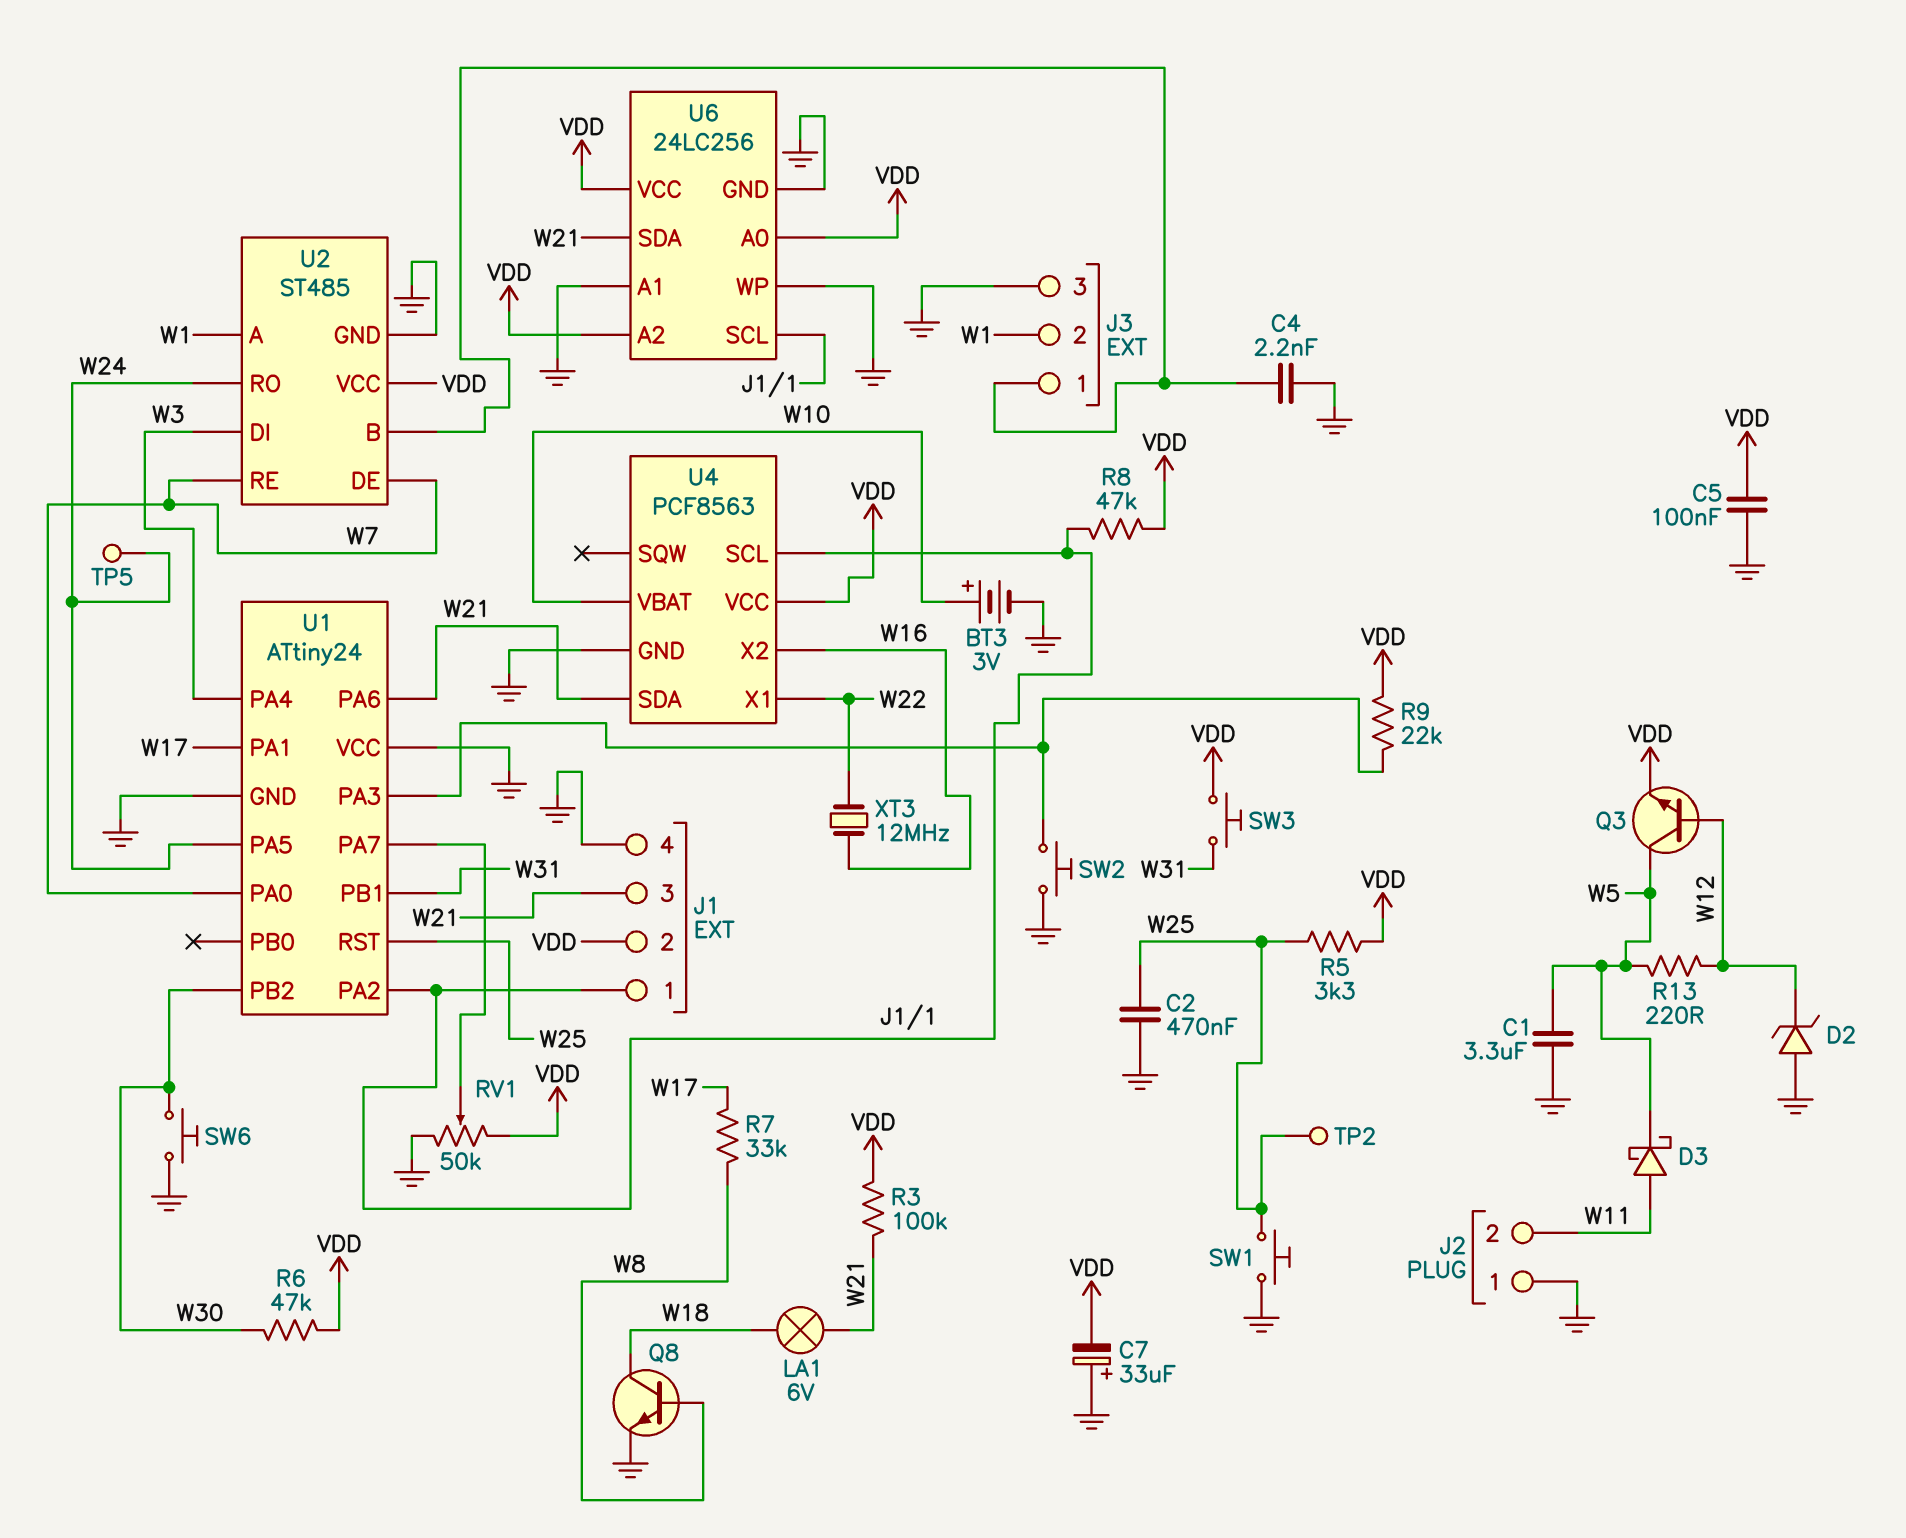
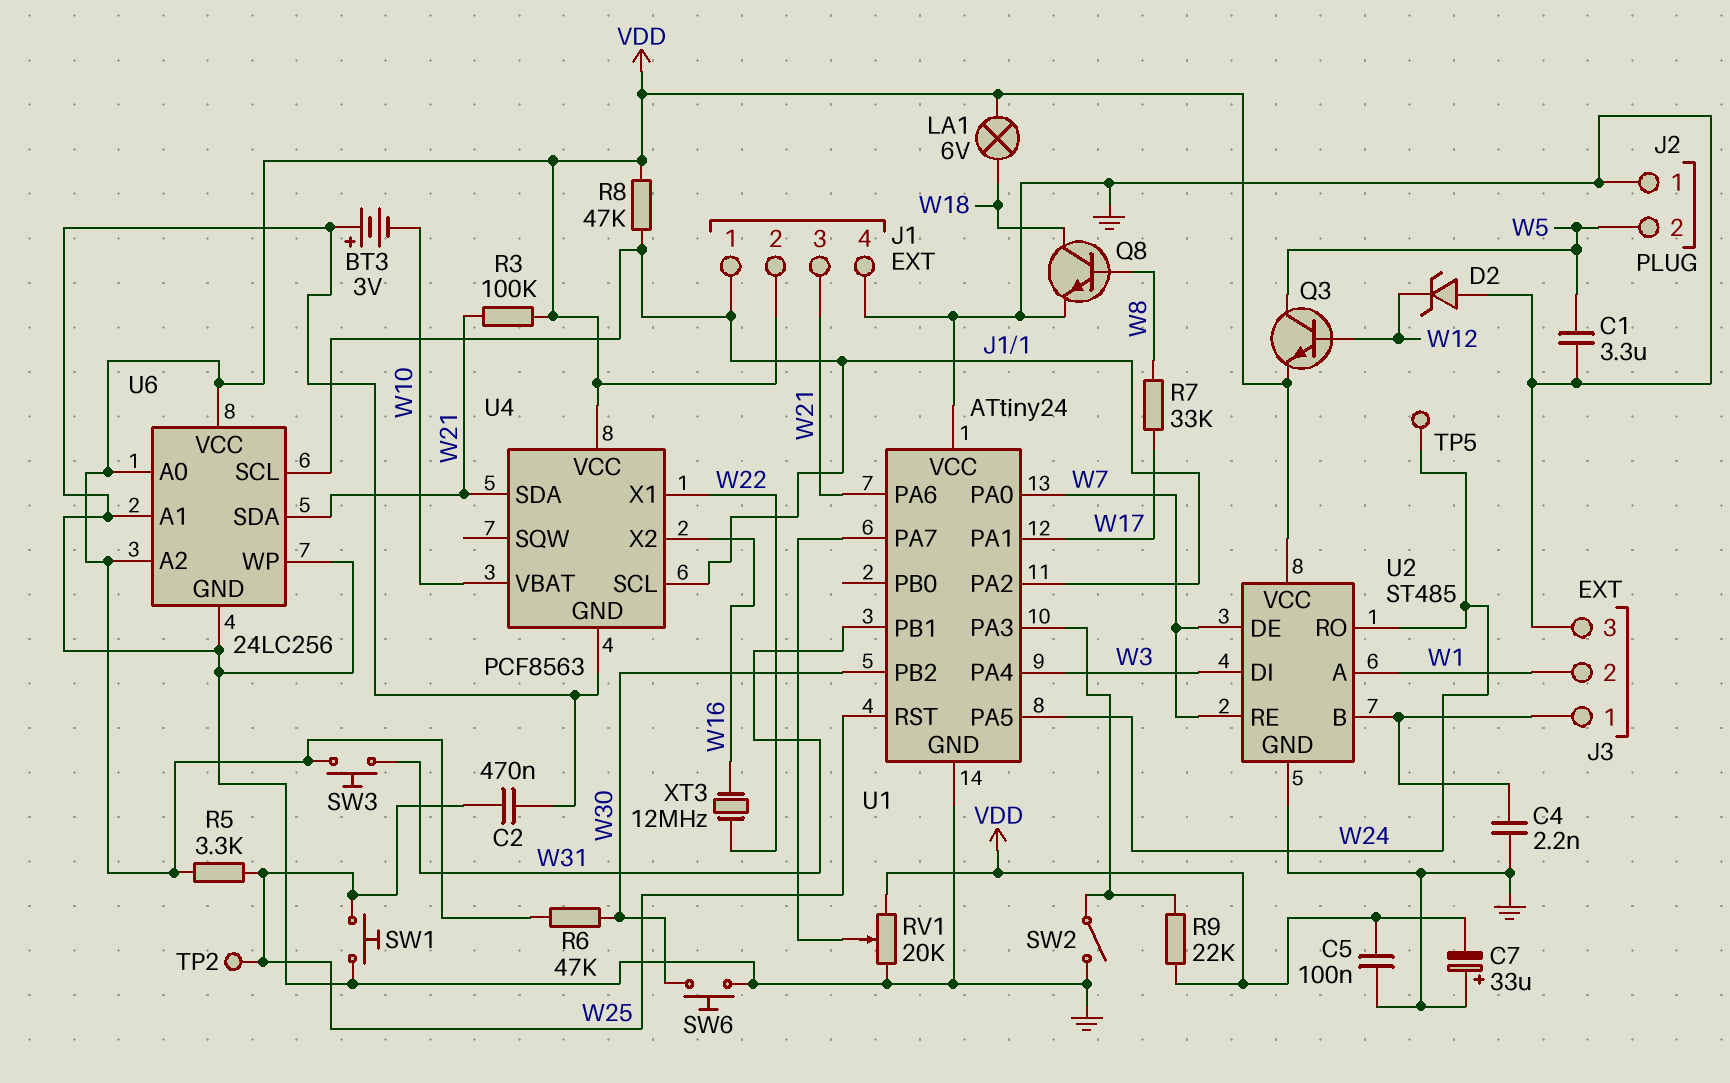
BT3: 3V (plus W10, minus GND) -> 3V (plus GND, minus W10)
D3: schottky (A W11, K W5) -> none
J2 pin 2: W11 -> W5
LA1: lamp 6V (W18, W21) -> lamp 6V (VDD, W18)
R13: 220 (W5, W12) -> none
RV1: 50k (GND, VDD, wiper U1/PA7) -> 20k (GND, VDD, wiper U1/PA7)
SW2: button (GND, U1/PA3) -> switch (GND, U1/PA3)

